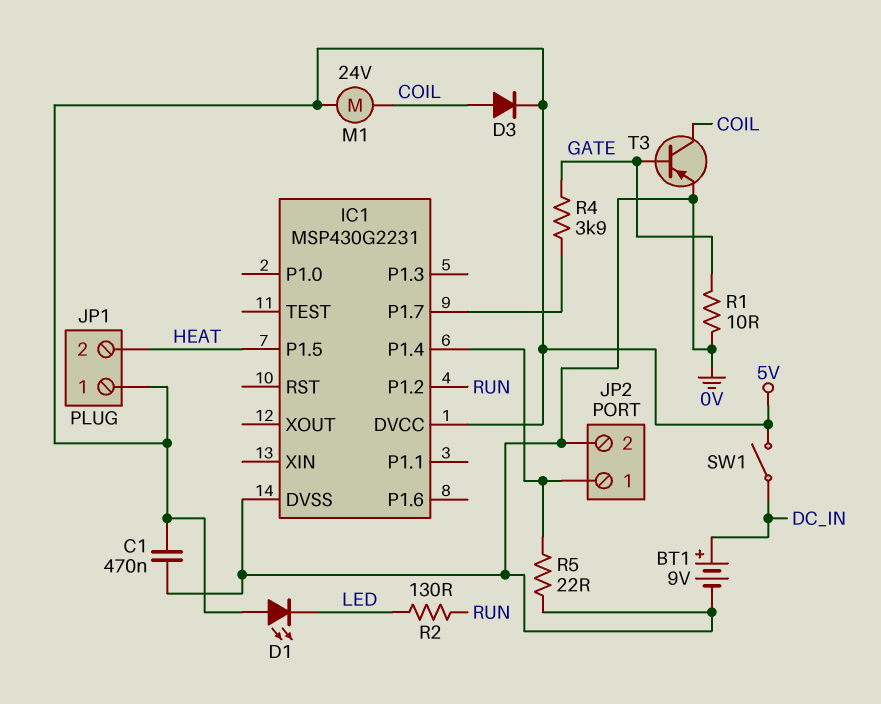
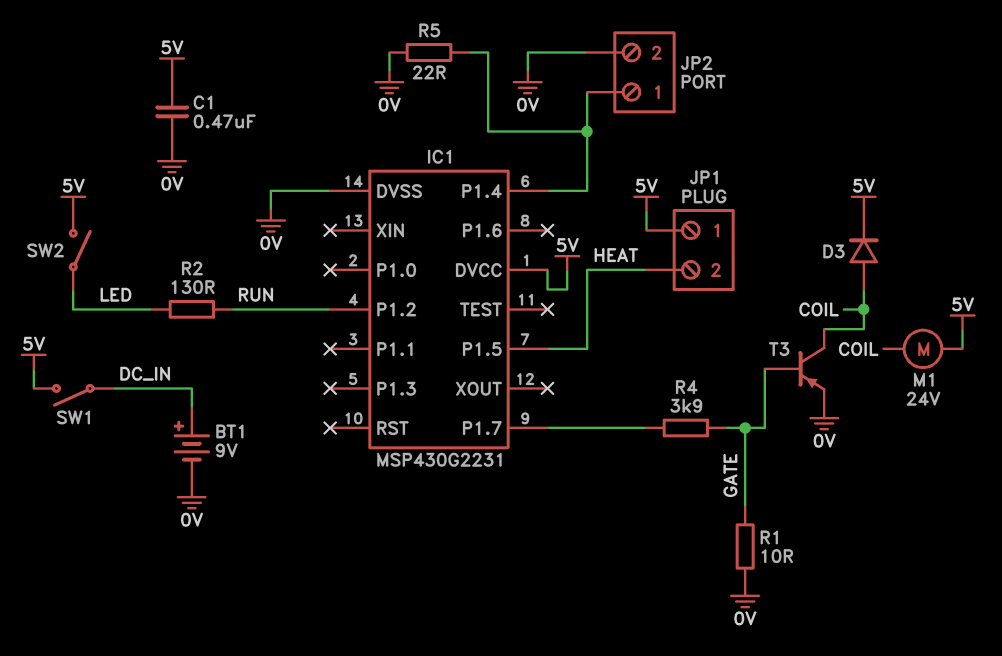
D1: LED (A 5V, K LED) -> none
SW2: none -> switch (5V, LED)

